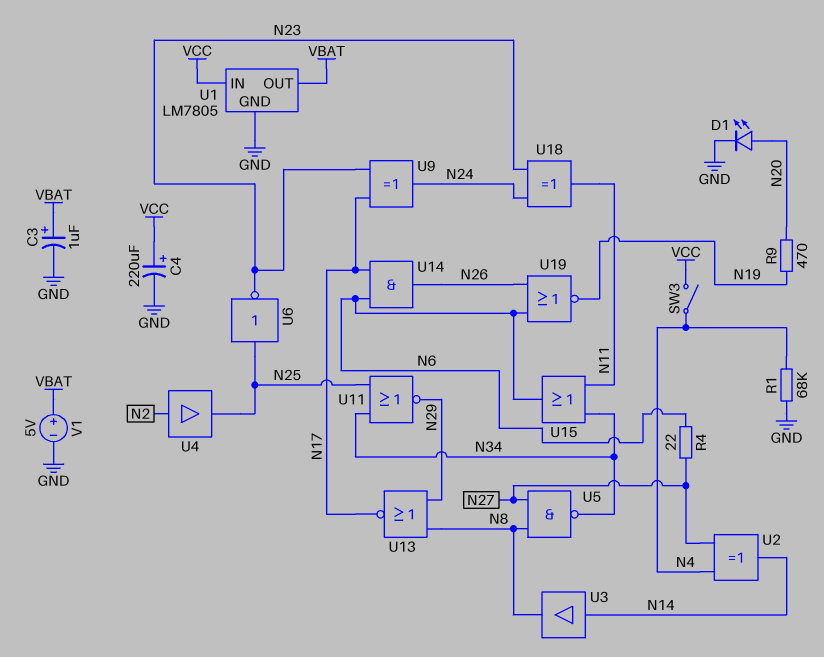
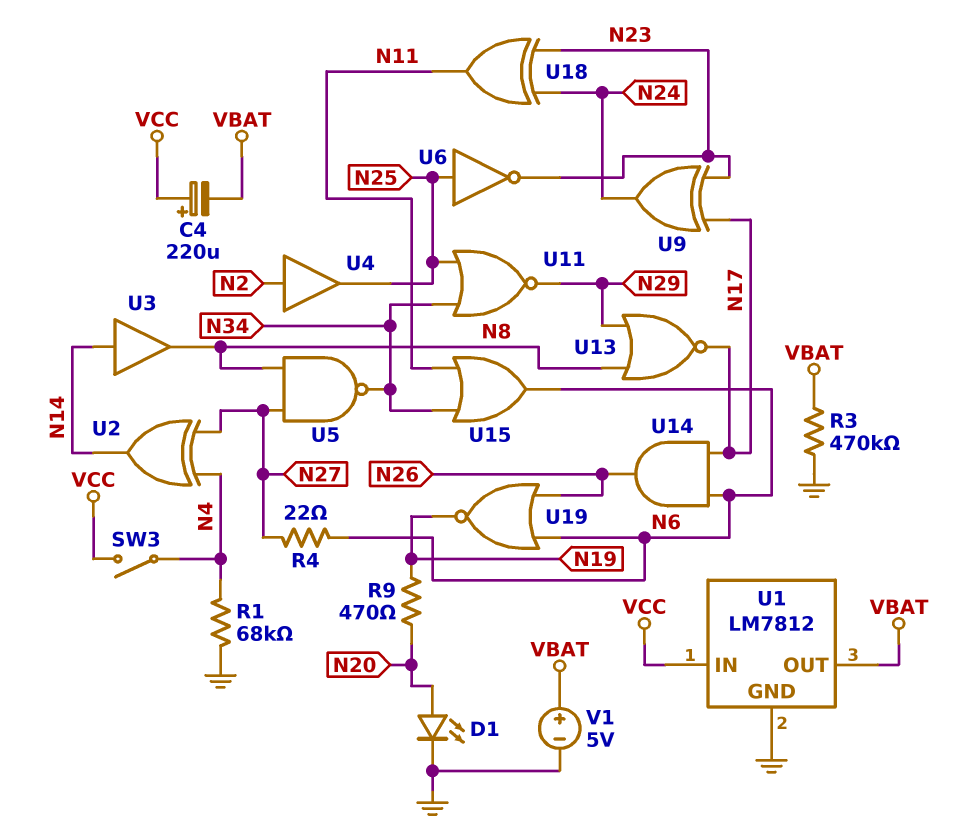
C3: 1uF (plus VBAT, minus GND) -> none
C4: 220uF (plus VCC, minus GND) -> 220uF (plus VCC, minus VBAT)
R3: none -> 470k (GND, VBAT)
U1: LM7805 -> LM7812

